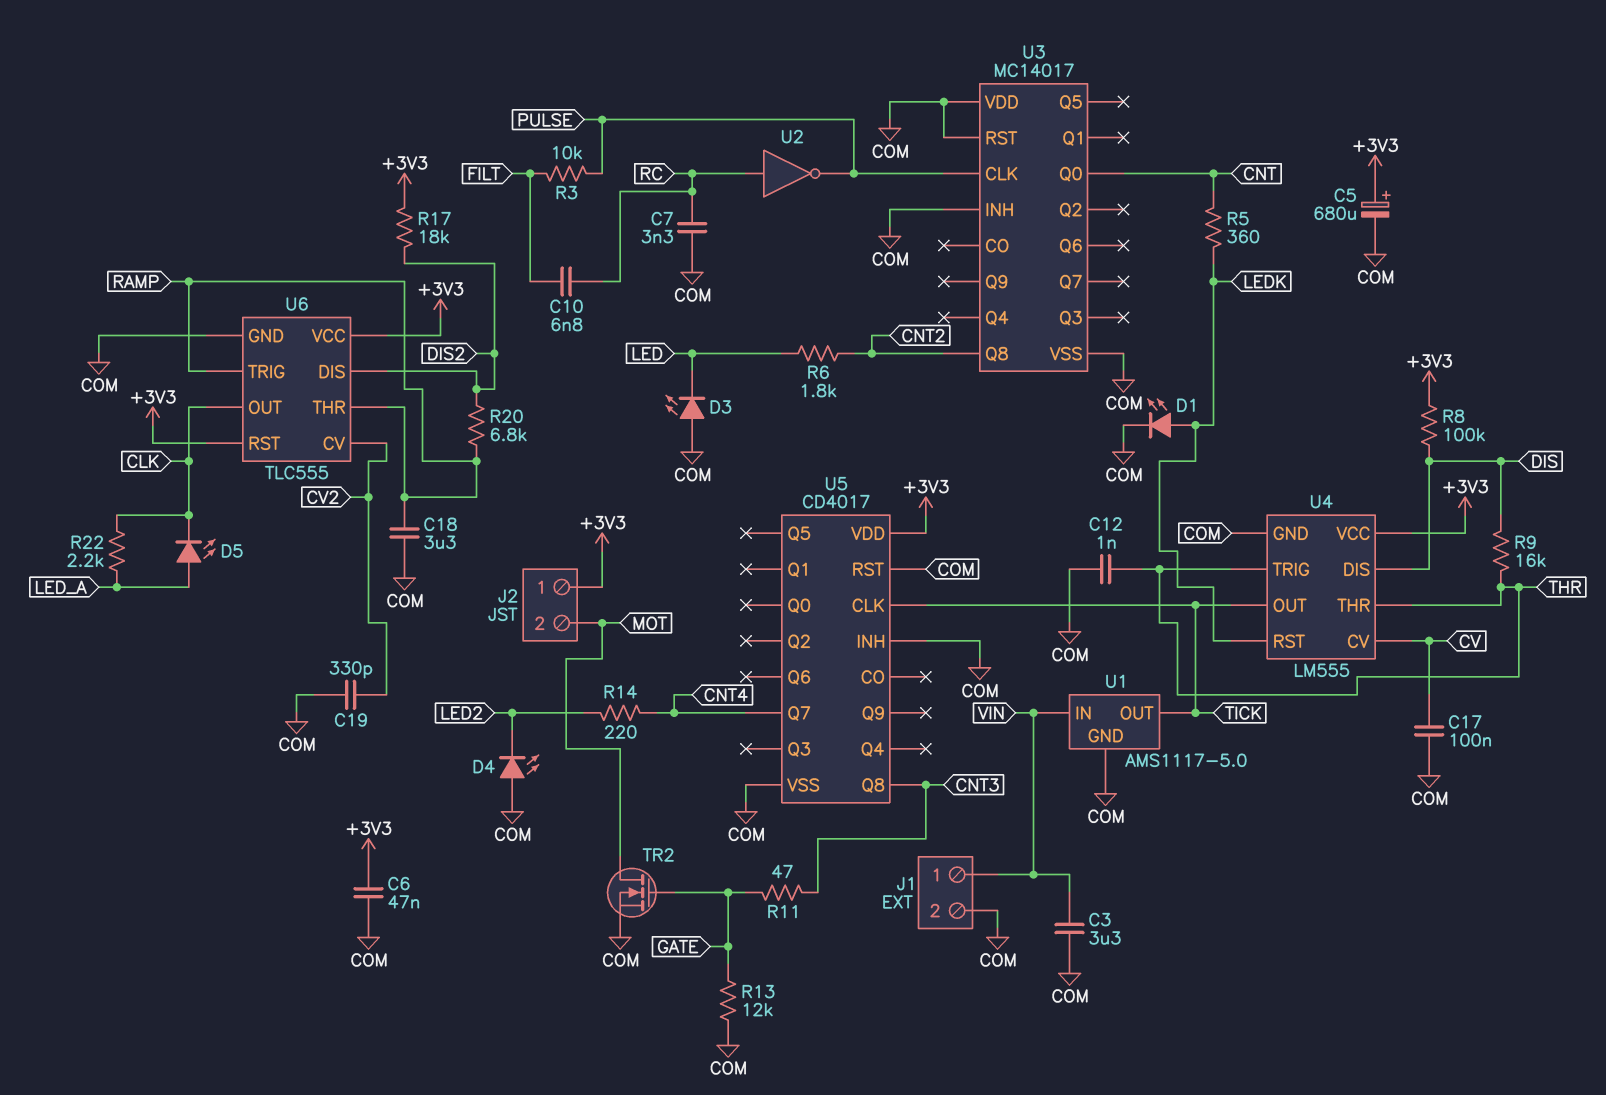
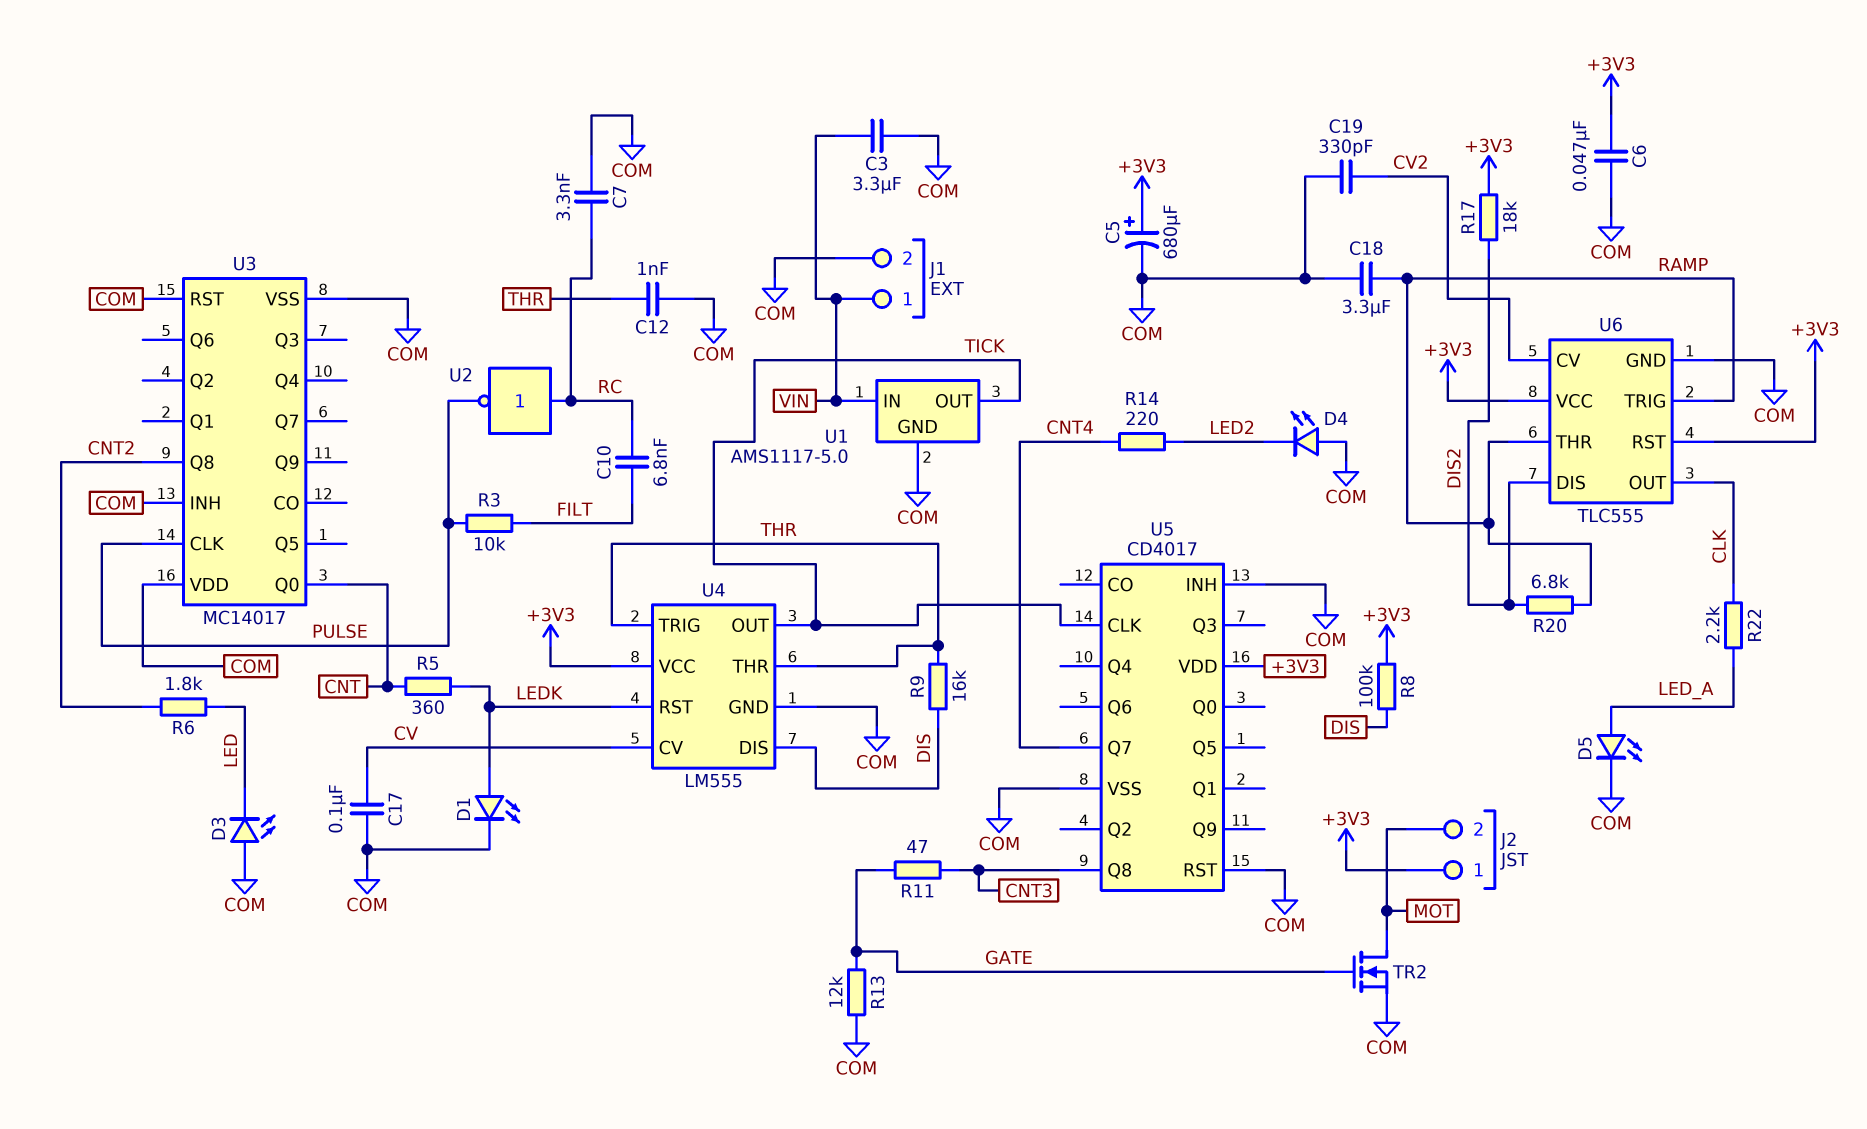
D5: LED (A LED_A, K CLK) -> LED (A LED_A, K COM)

